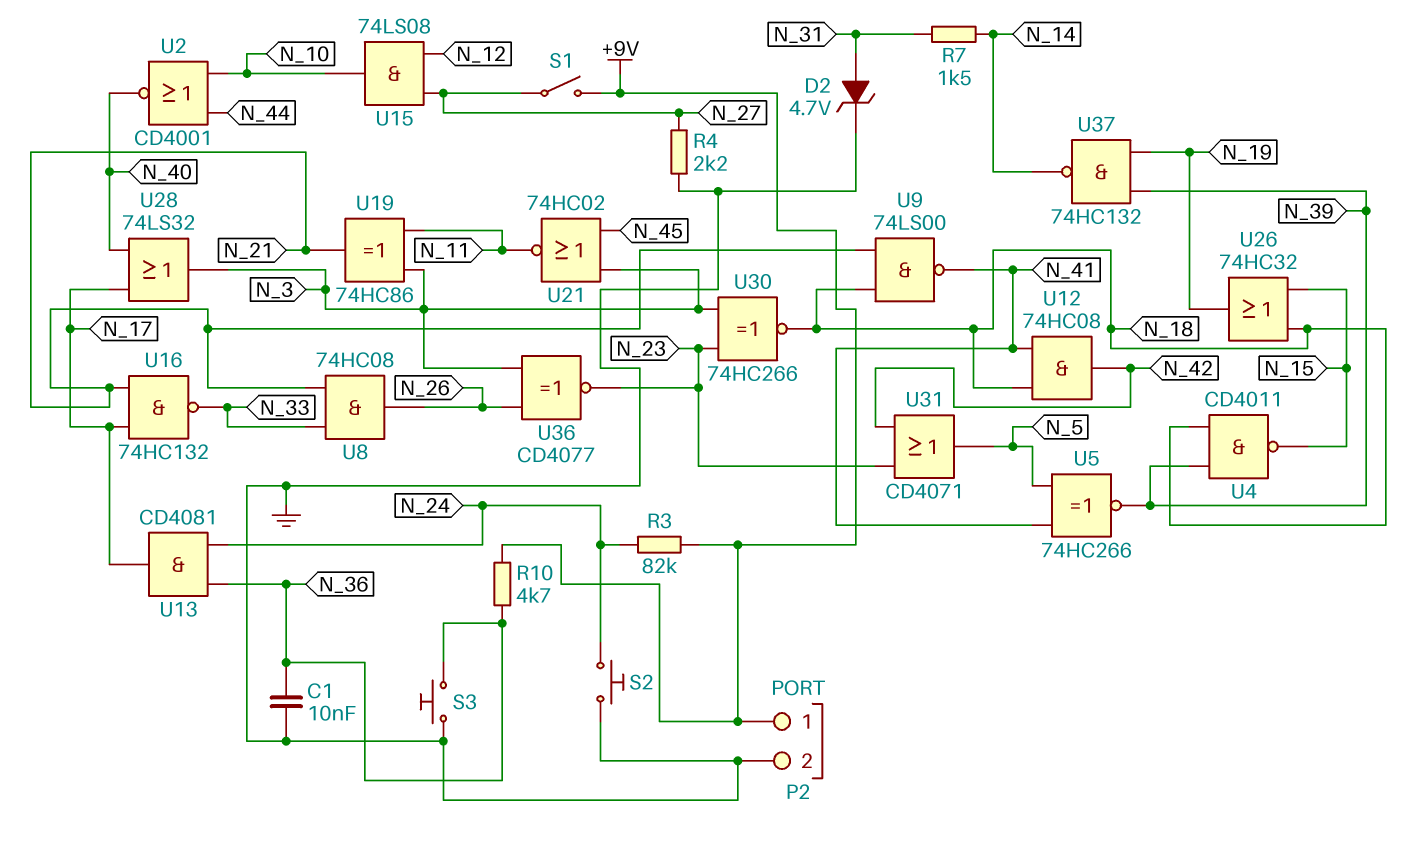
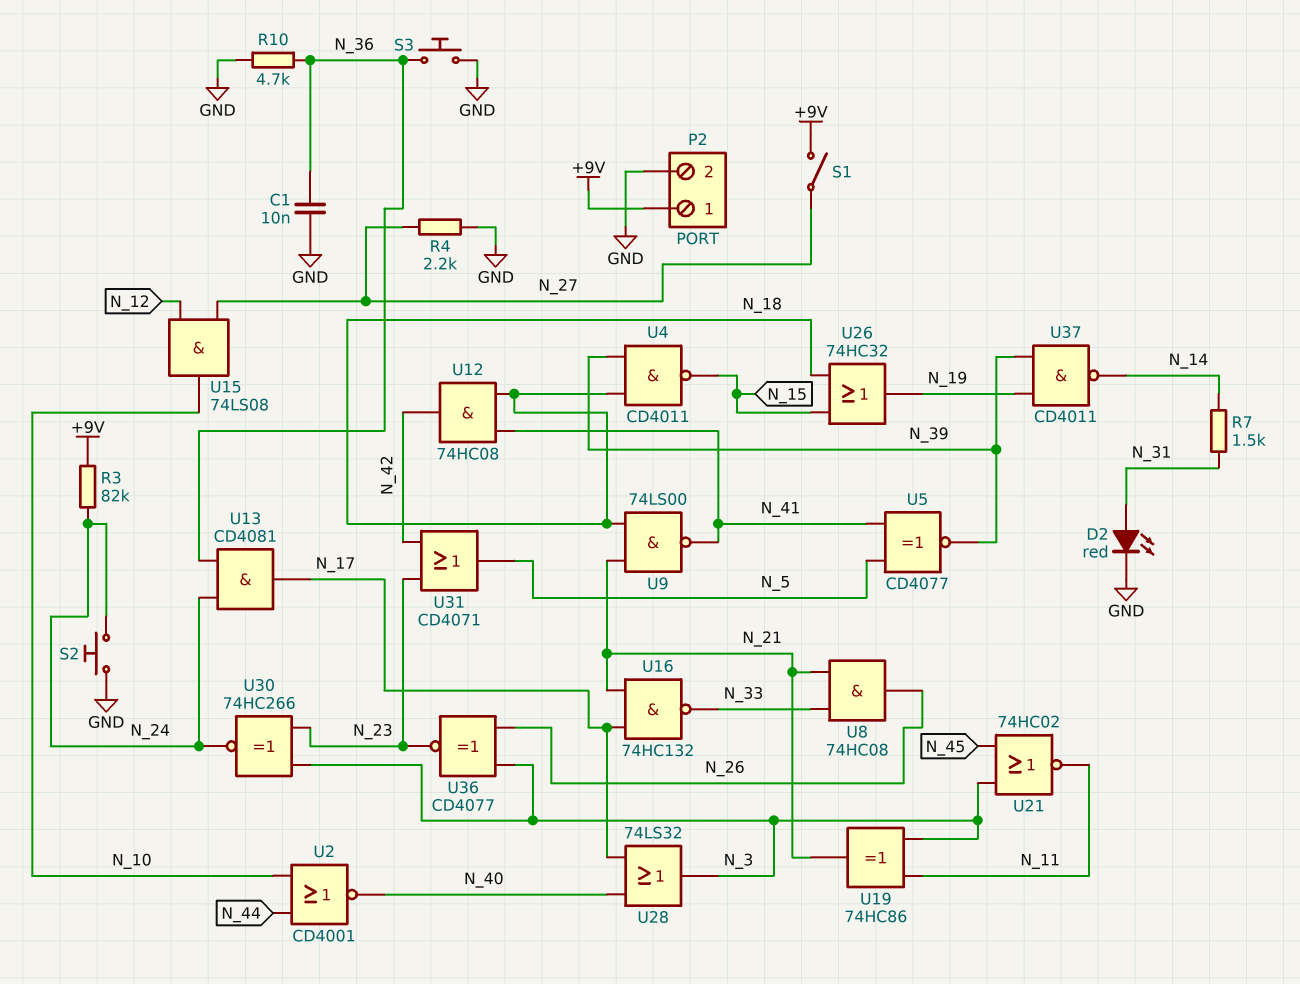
D2: zener 4.7V (A N_31, K GND) -> LED red (A N_31, K GND)
R10: 4.7k (+9V, N_36) -> 4.7k (GND, N_36)
U5: XNOR 74HC266 (in N_5, in N_41, out N_39) -> XNOR CD4077 (in N_5, in N_41, out N_39)
U30: XNOR 74HC266 (in N_3, in N_23, out N_18) -> XNOR 74HC266 (in N_3, in N_23, out N_24)
U37: NAND 74HC132 (in N_19, in N_39, out N_14) -> NAND CD4011 (in N_19, in N_39, out N_14)

